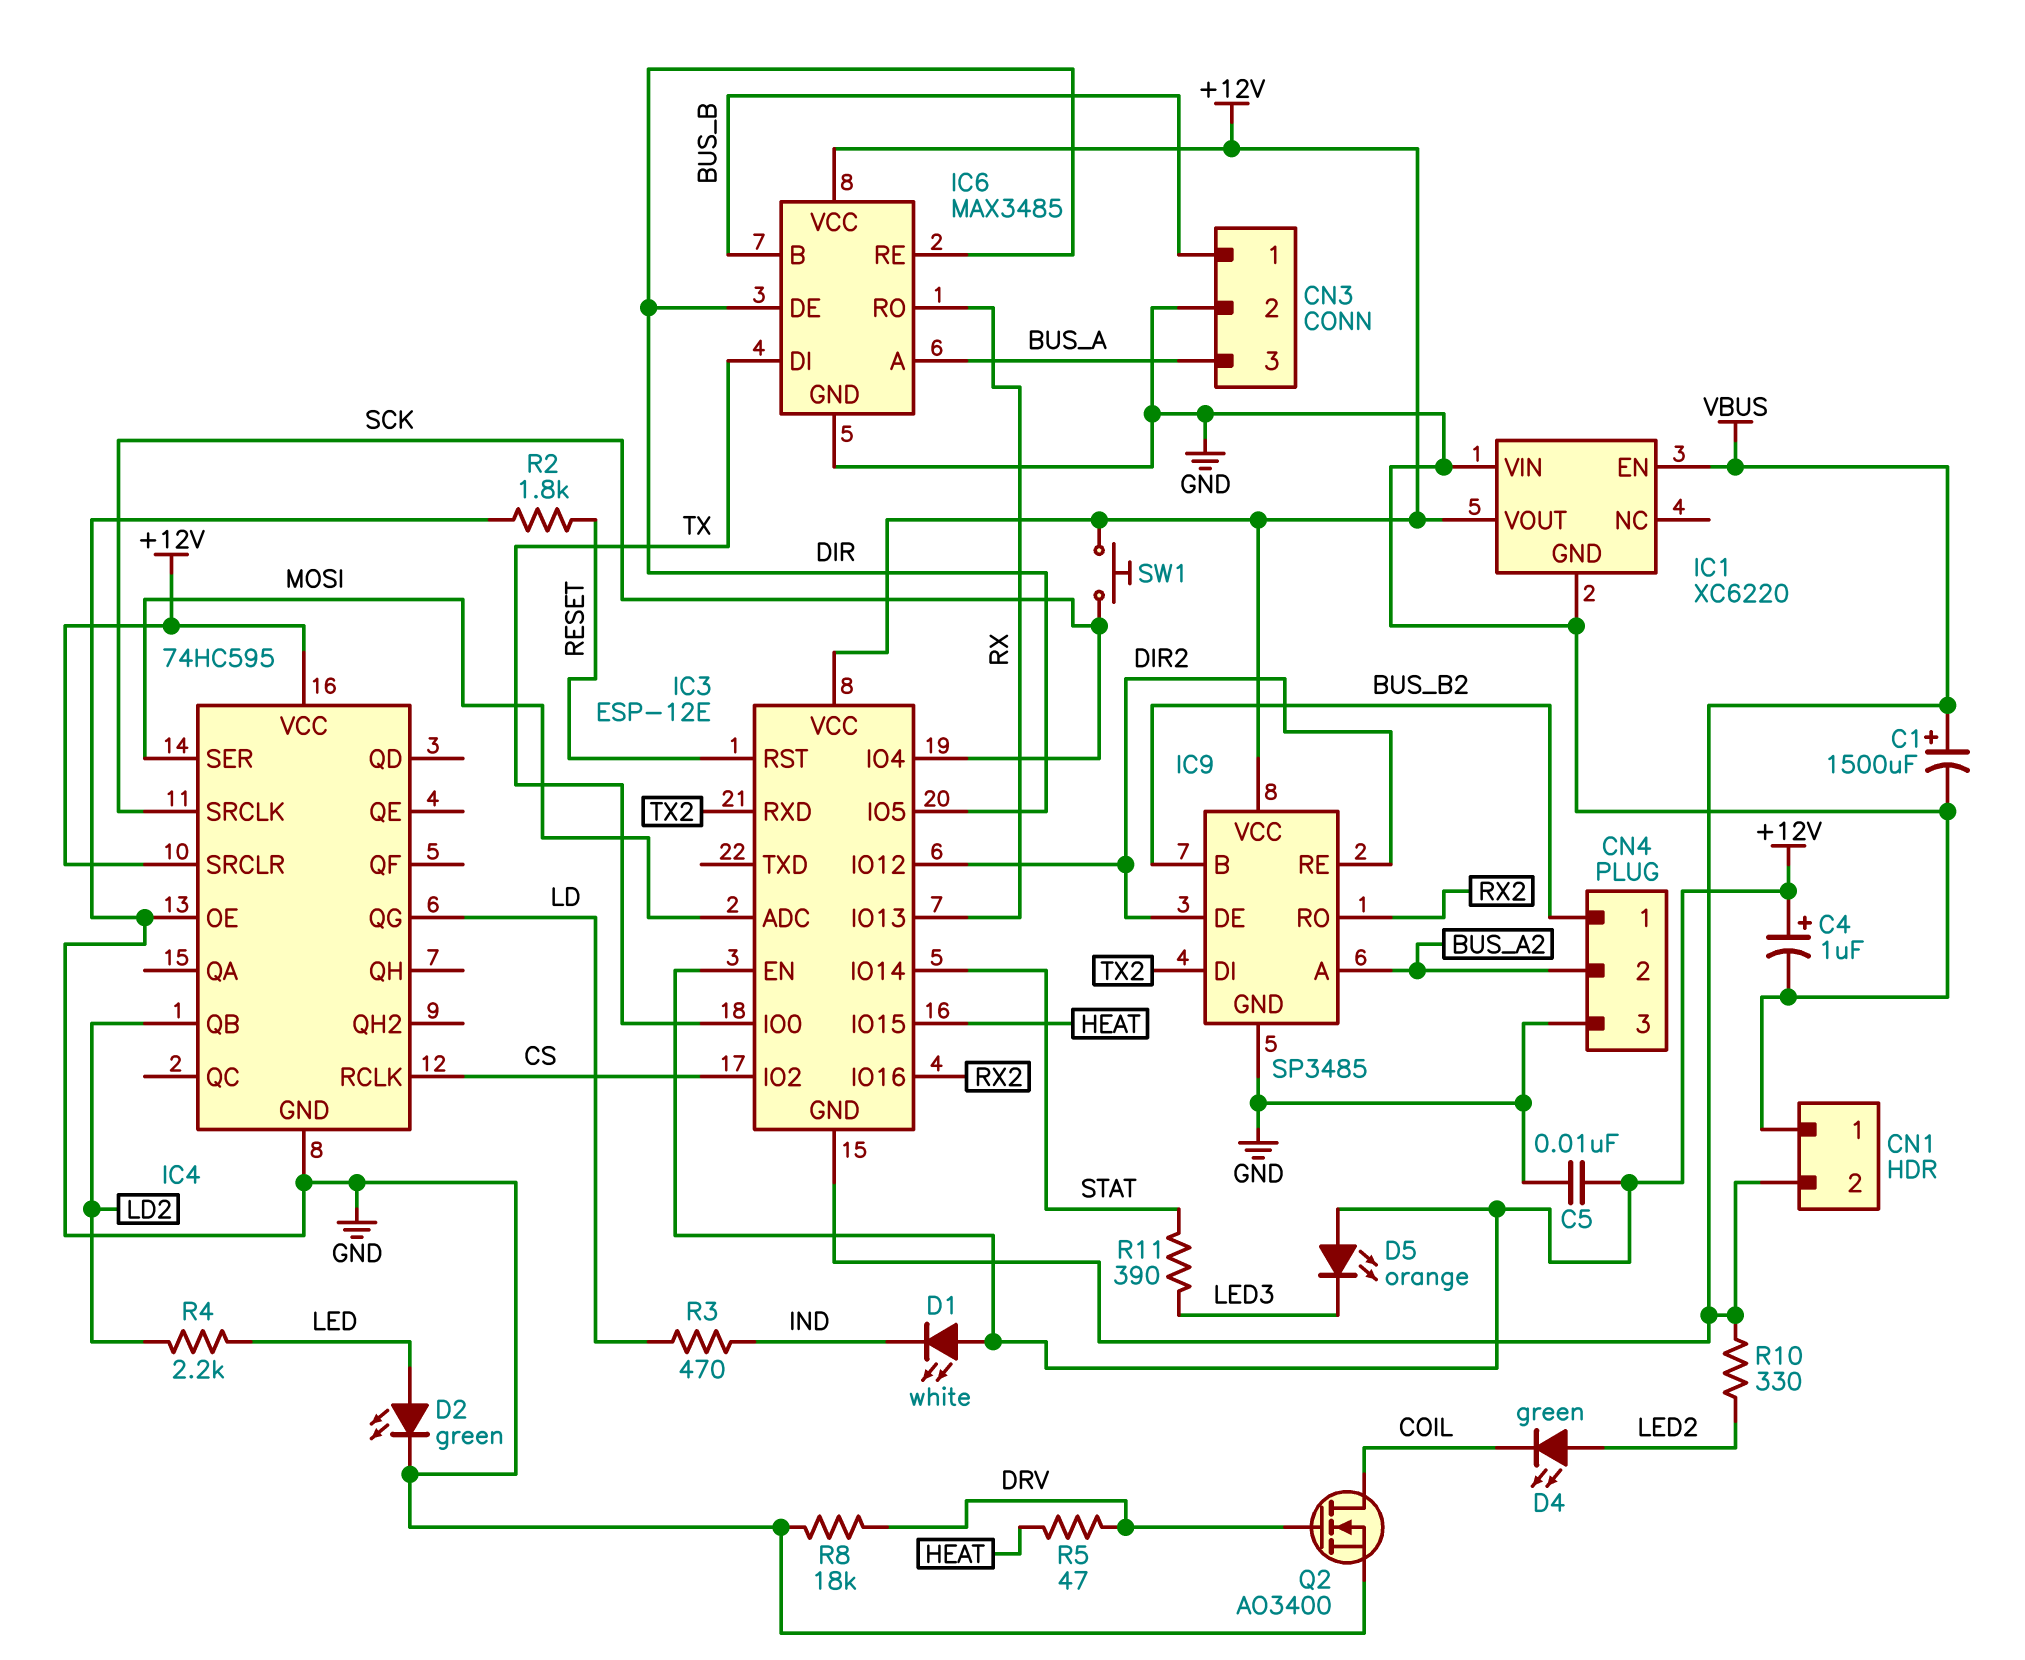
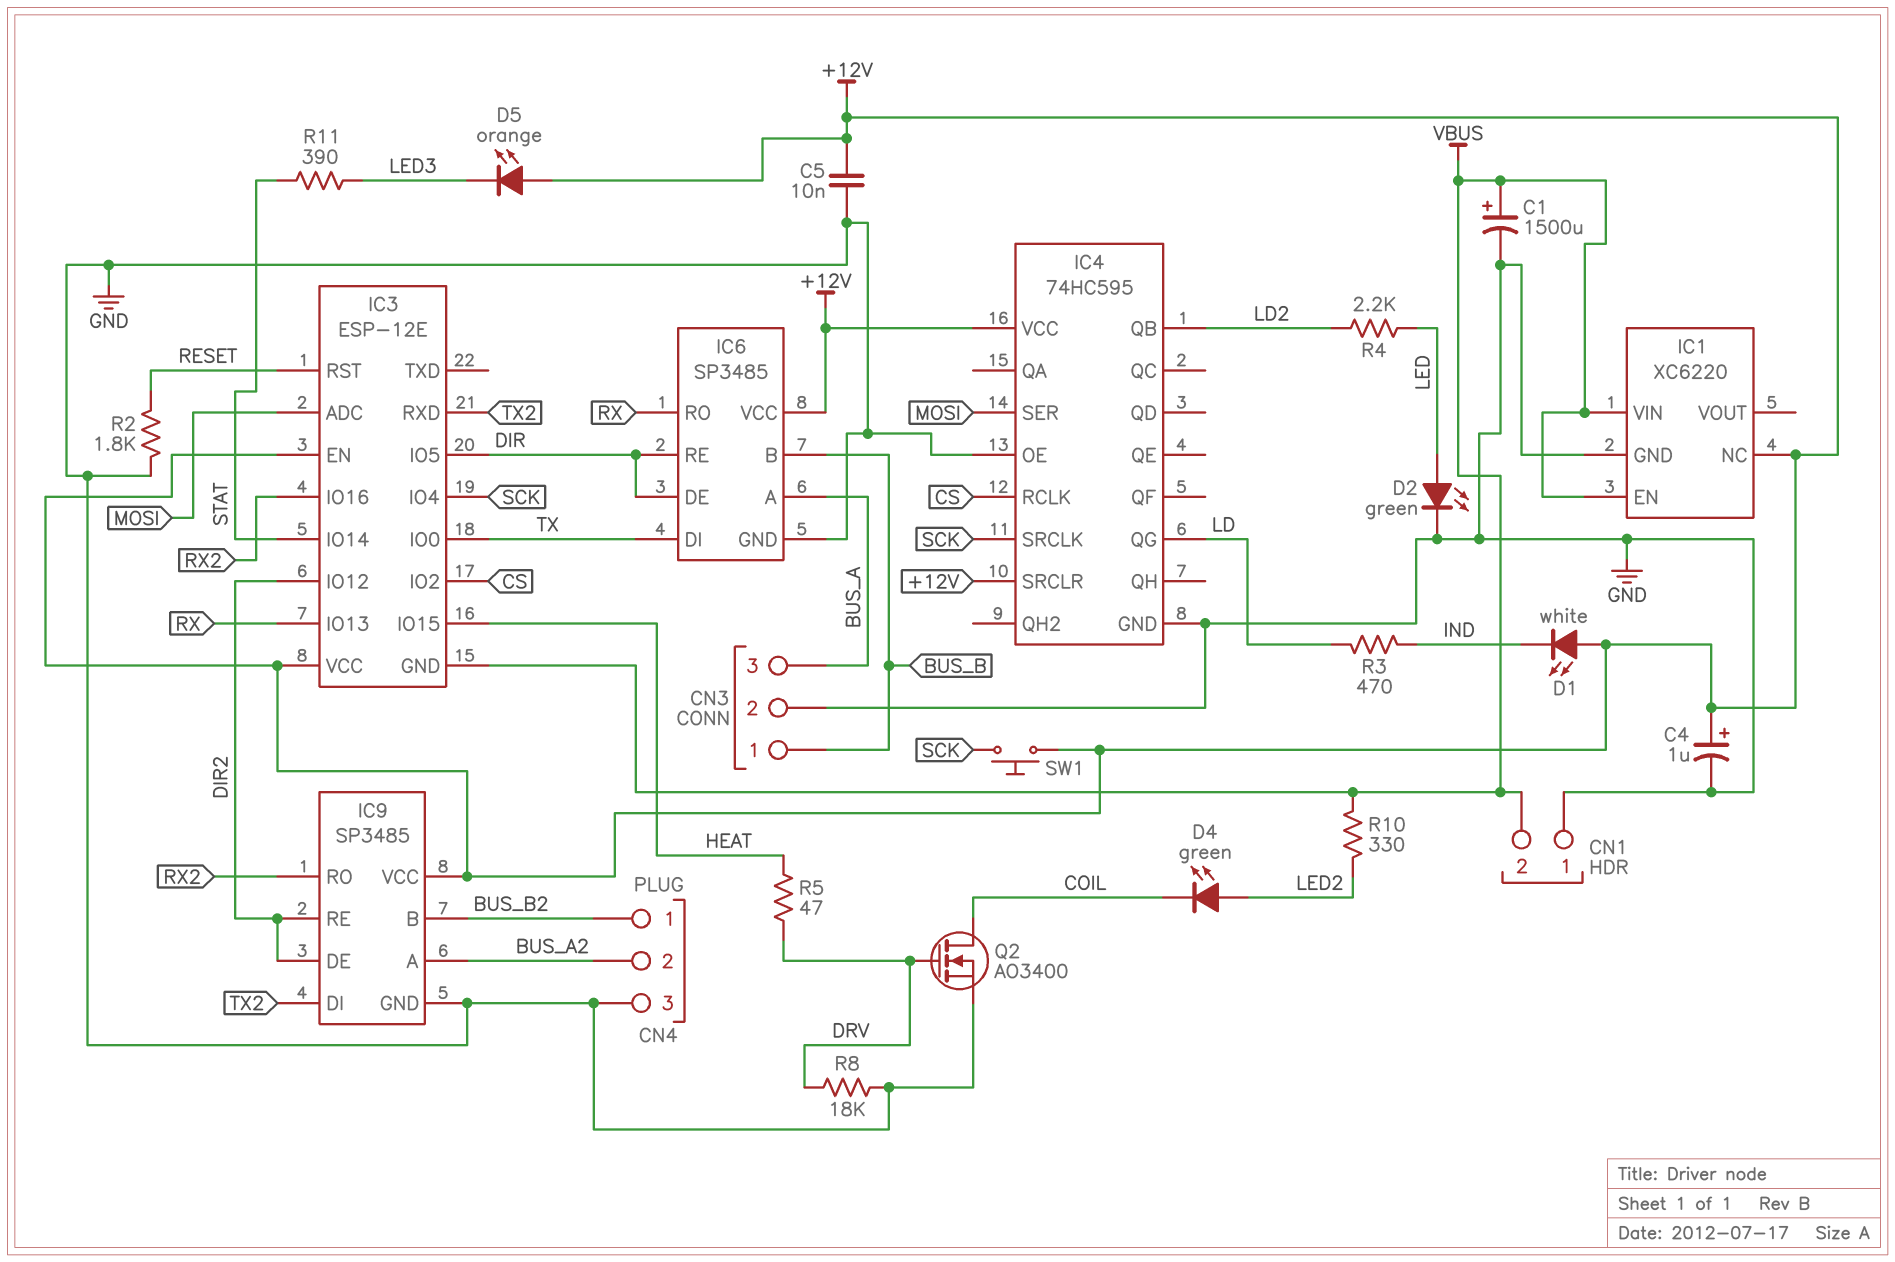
IC1 pin NC: none -> +12V
IC1 pin VIN: GND -> VBUS
IC1 pin VOUT: +12V -> none
IC6: MAX3485 -> SP3485

